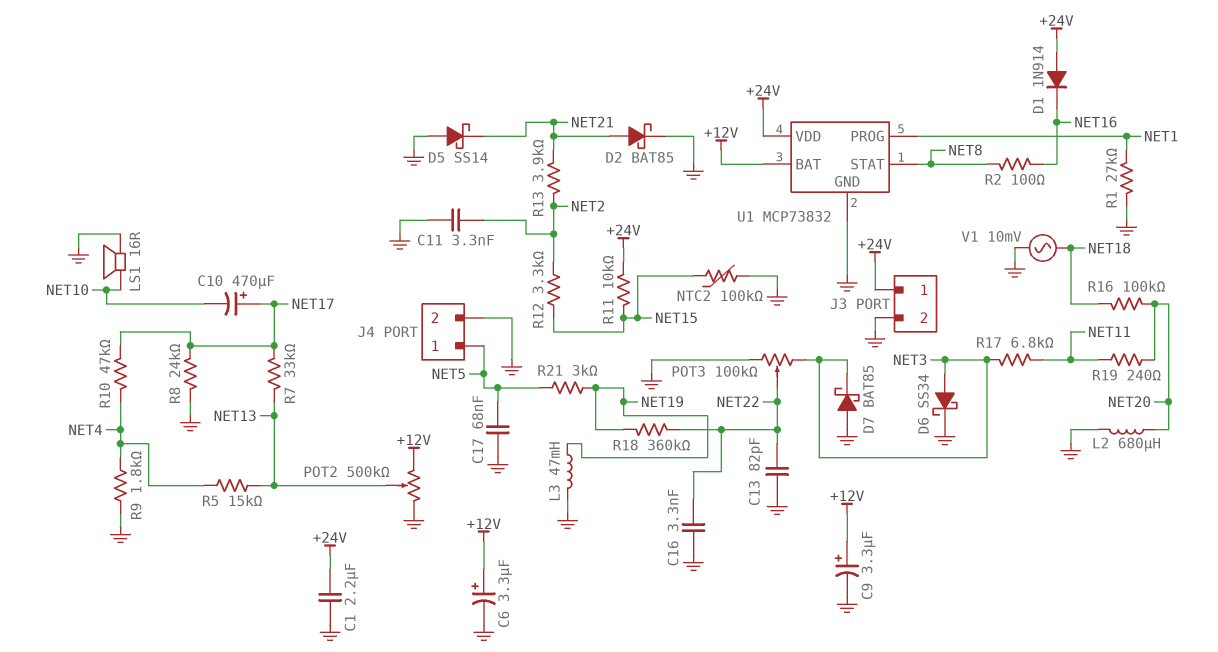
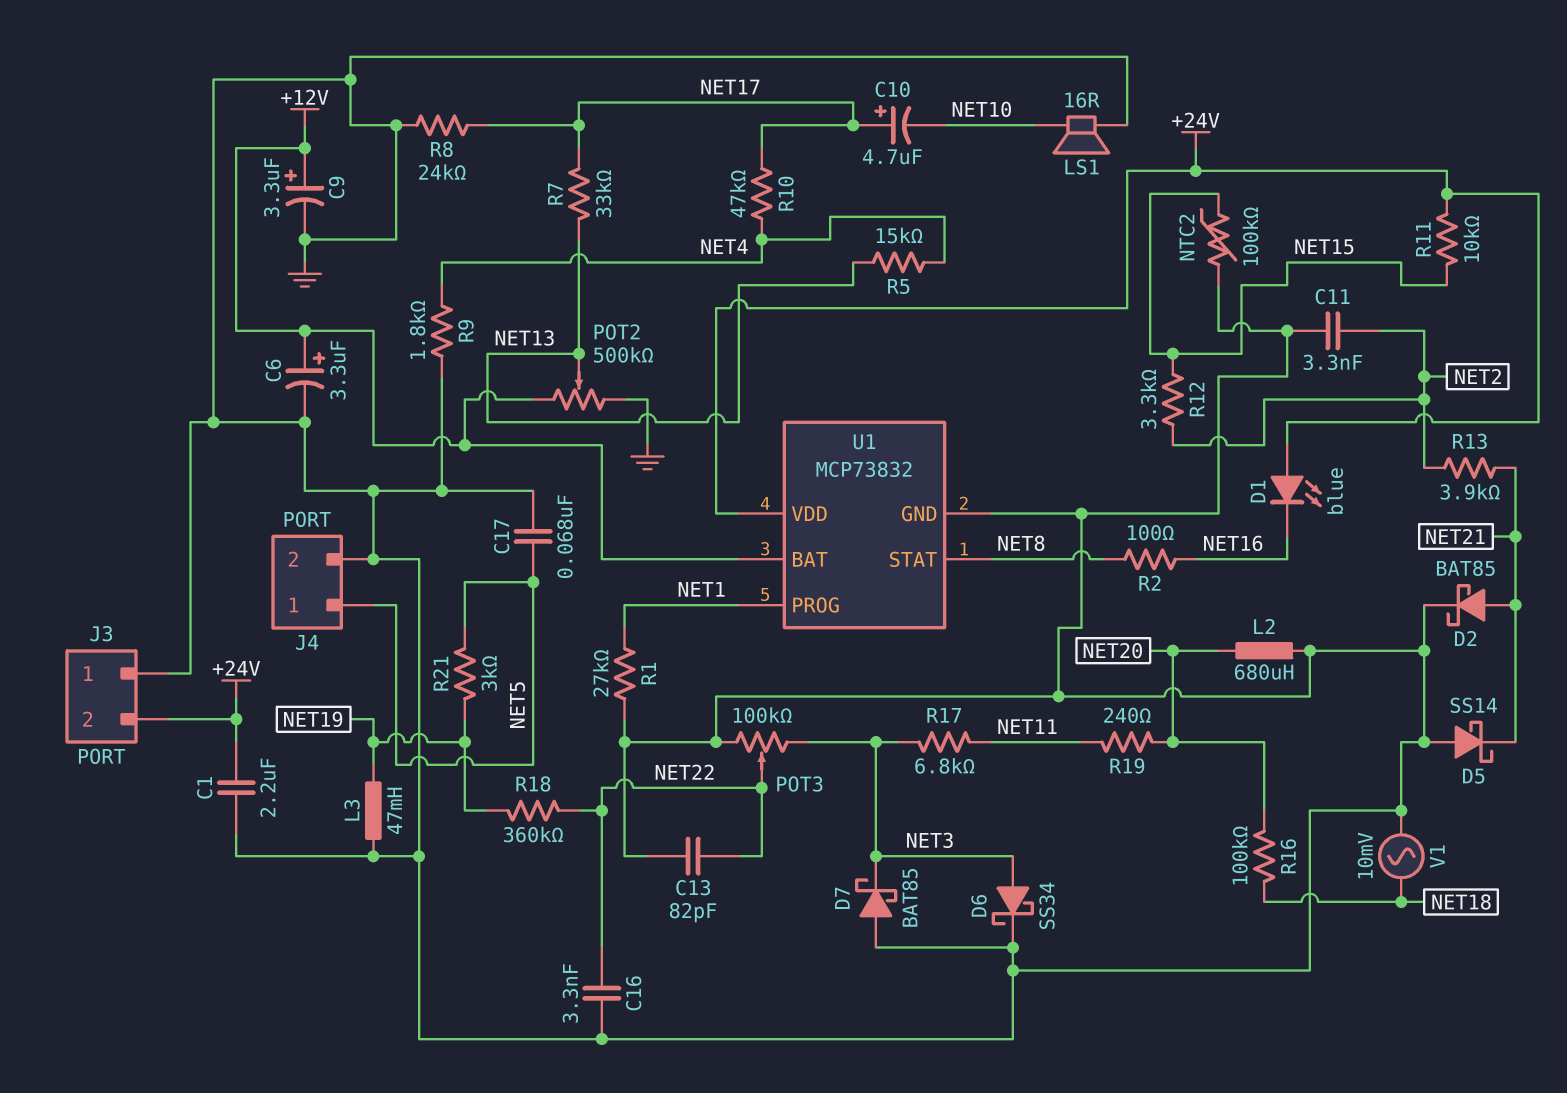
C10: 470uF (plus NET17, minus NET10) -> 4.7uF (plus NET17, minus NET10)
D1: diode 1N914 (A +24V, K NET16) -> LED blue (A +24V, K NET16)
J3 pin 1: +24V -> GND
J3 pin 2: GND -> +24V

